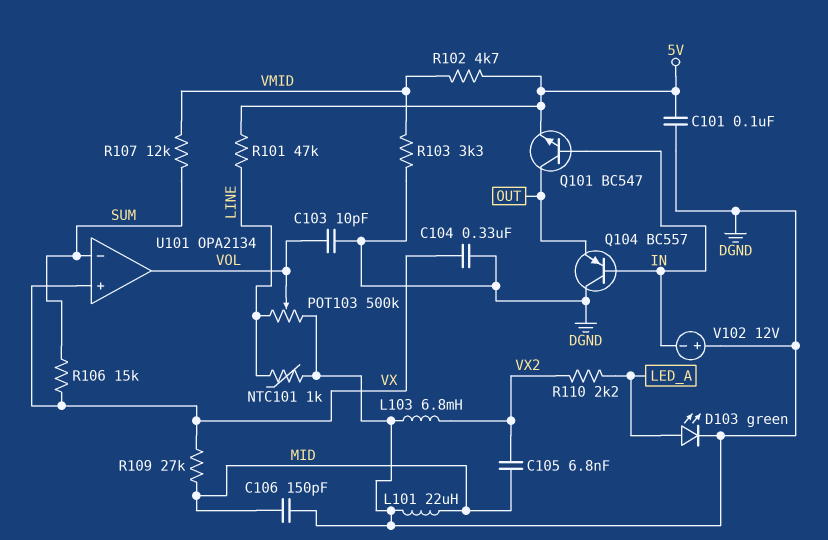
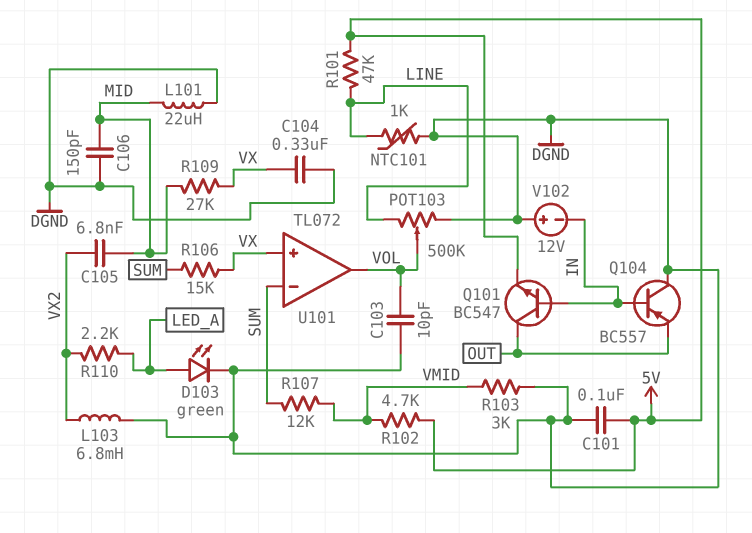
R103: 3.3k (DGND, VMID) -> 3k (DGND, VMID)
U101: OPA2134 -> TL072

